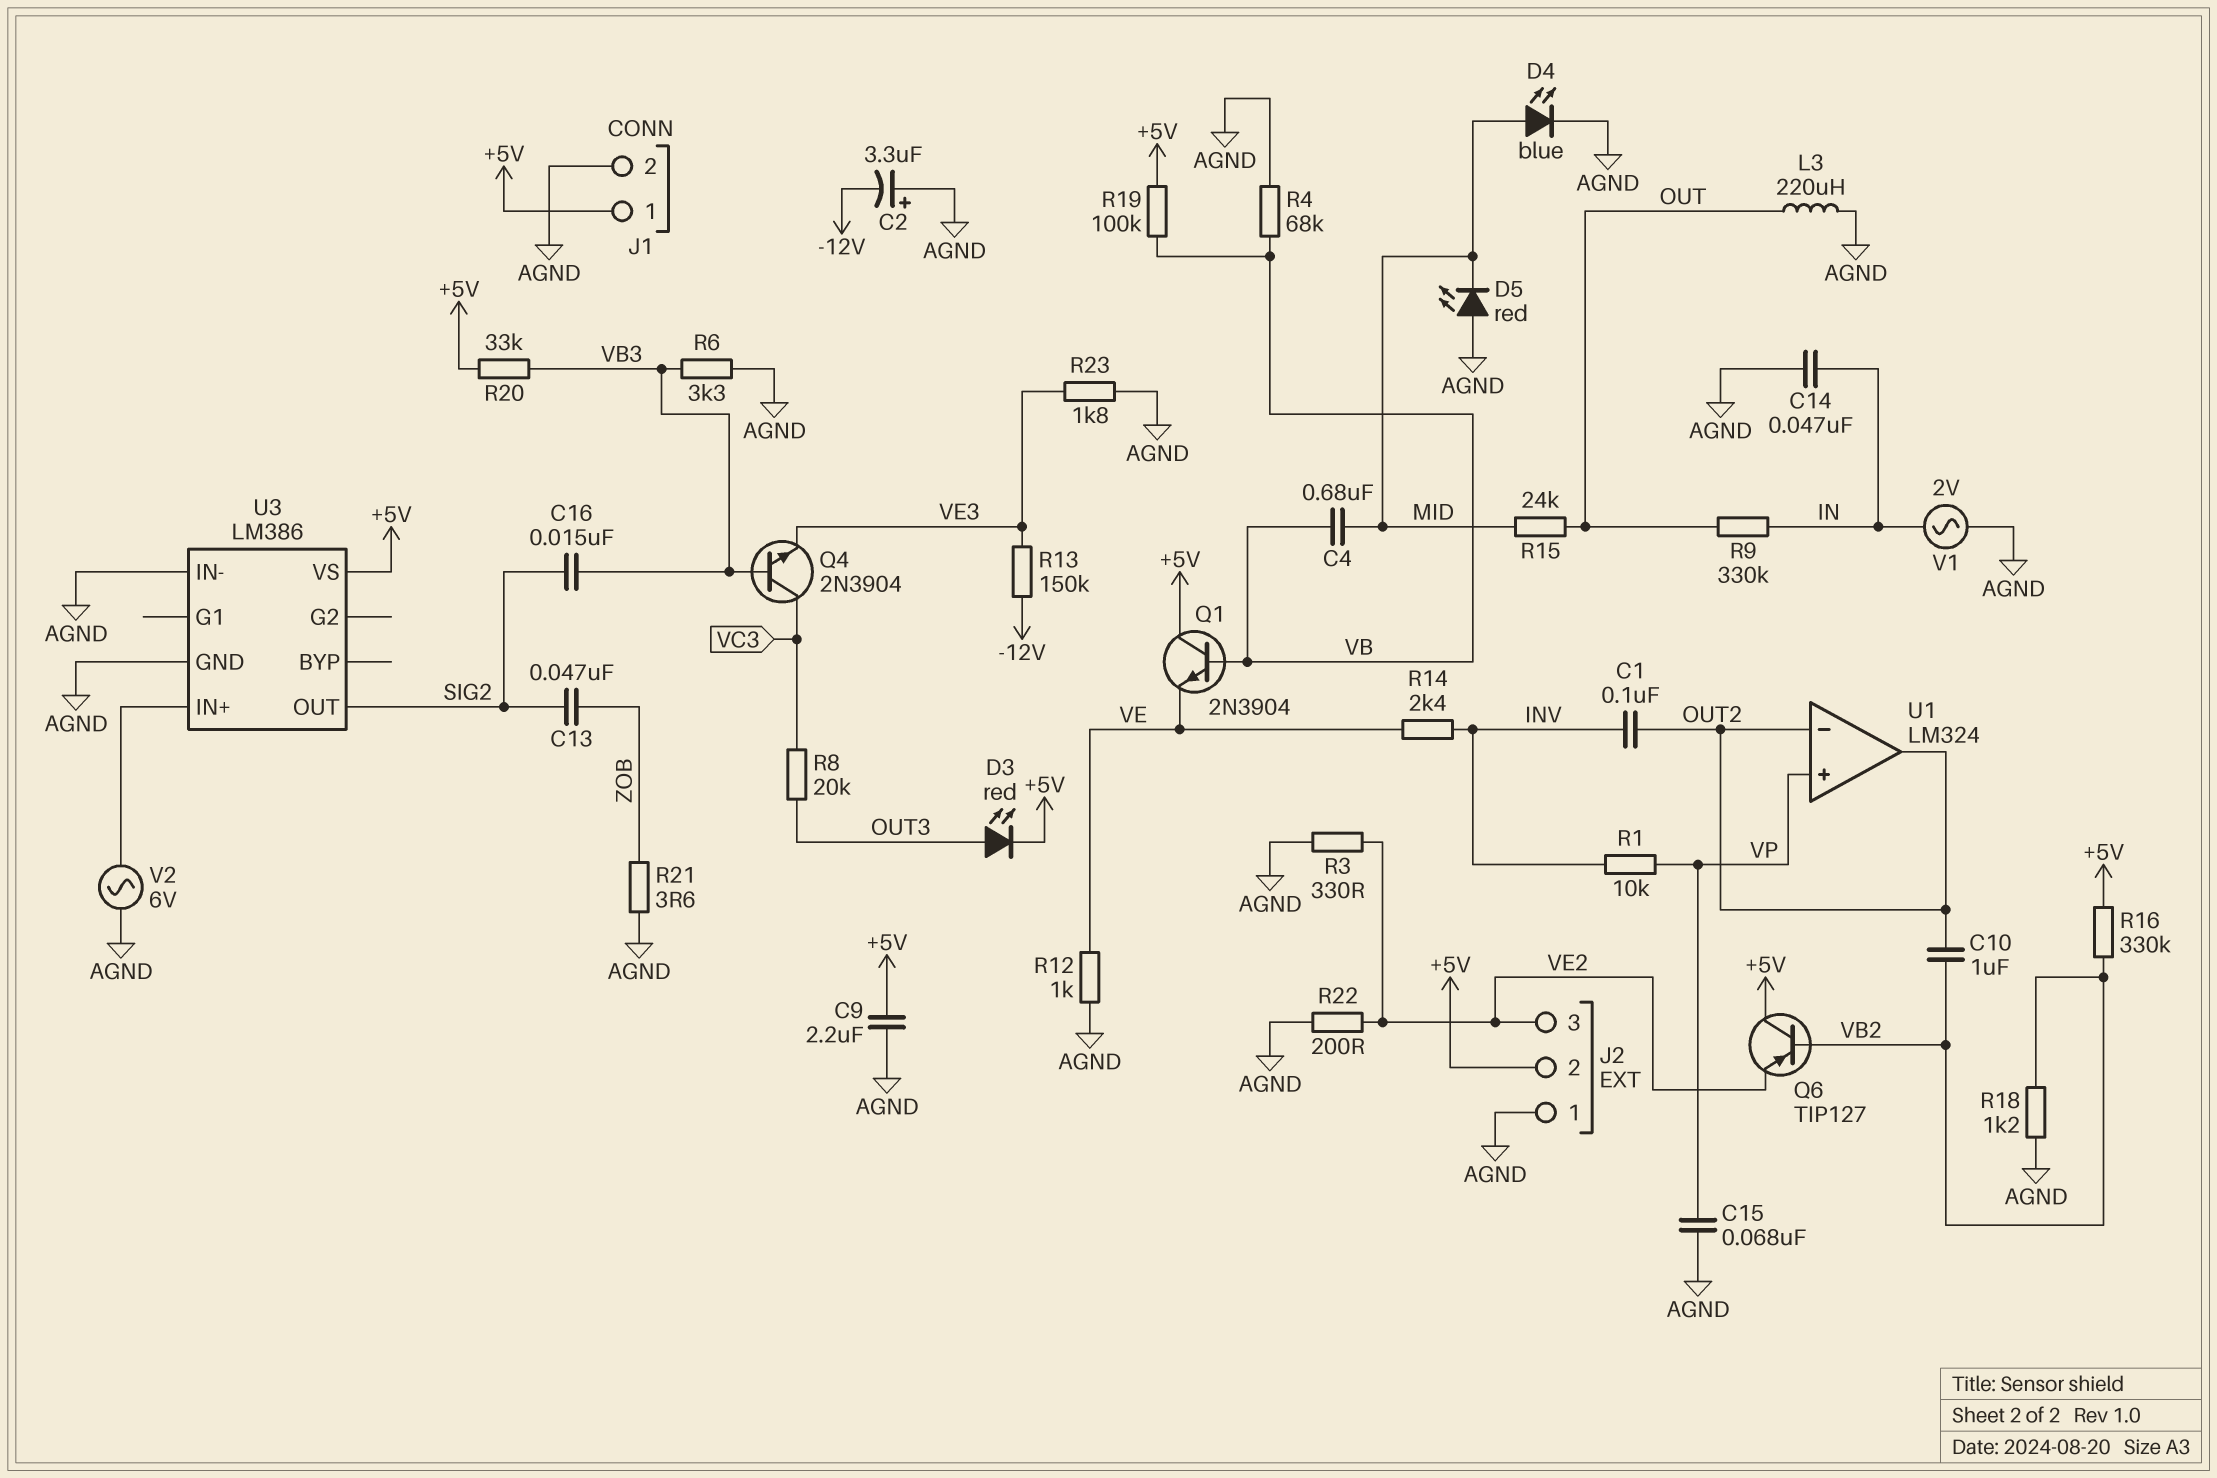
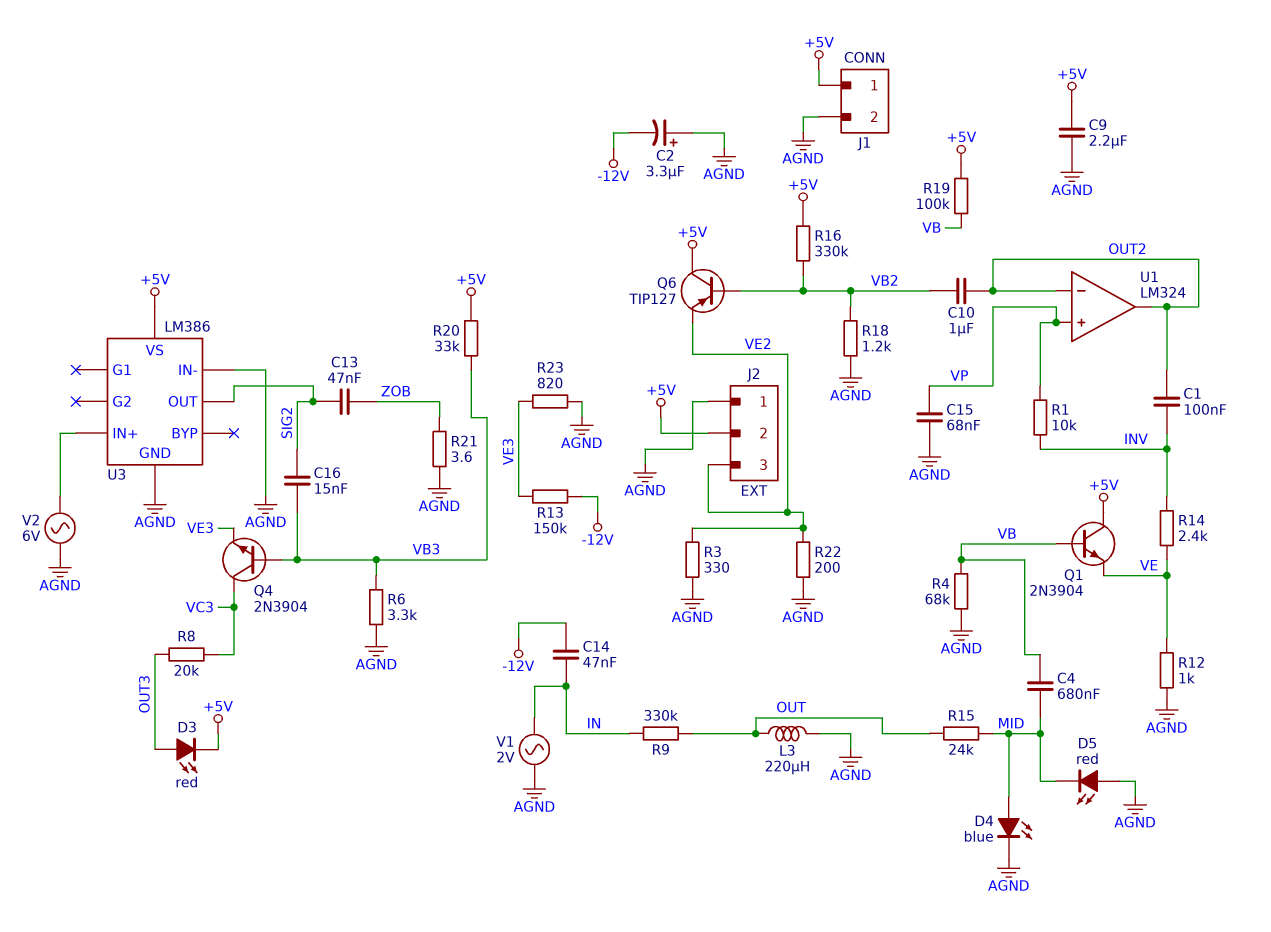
C14: 47nF (AGND, IN) -> 47nF (-12V, IN)
R23: 1.8k (AGND, VE3) -> 820 (AGND, VE3)

